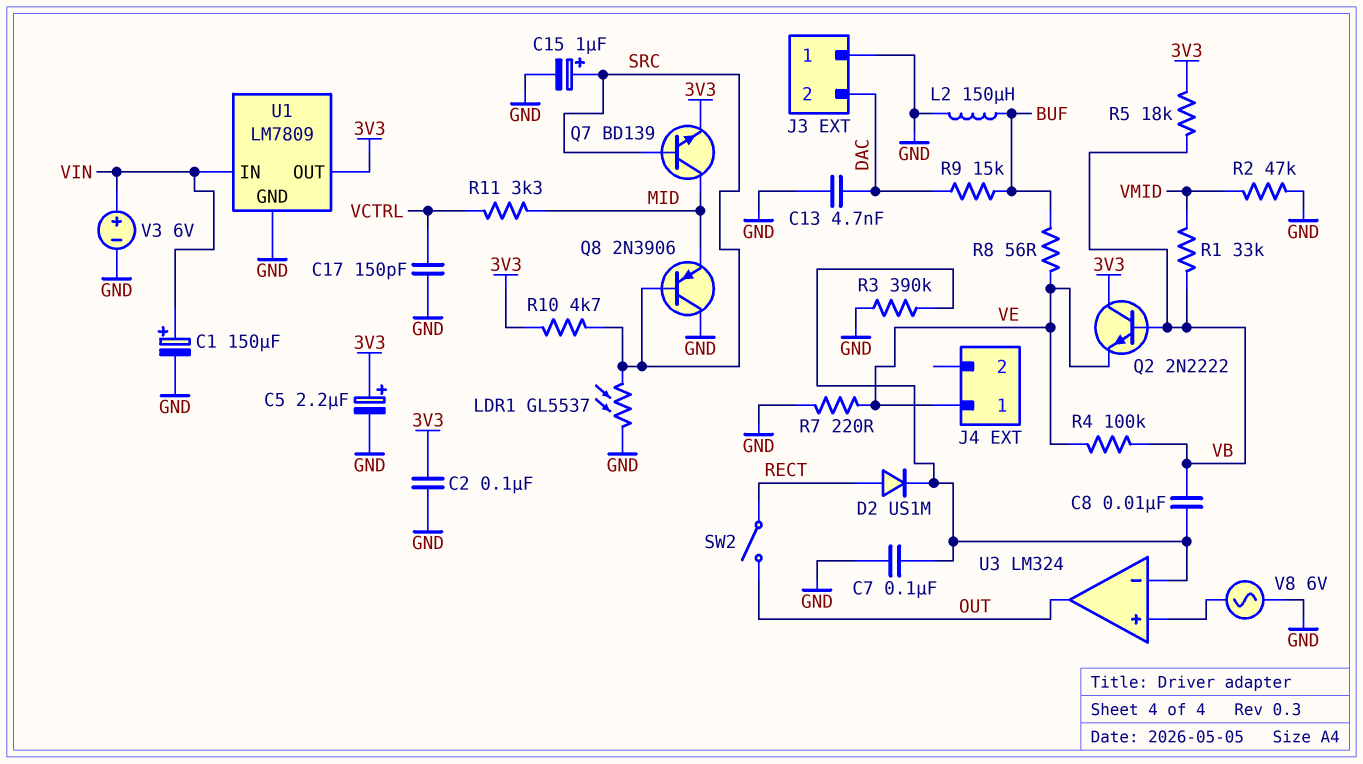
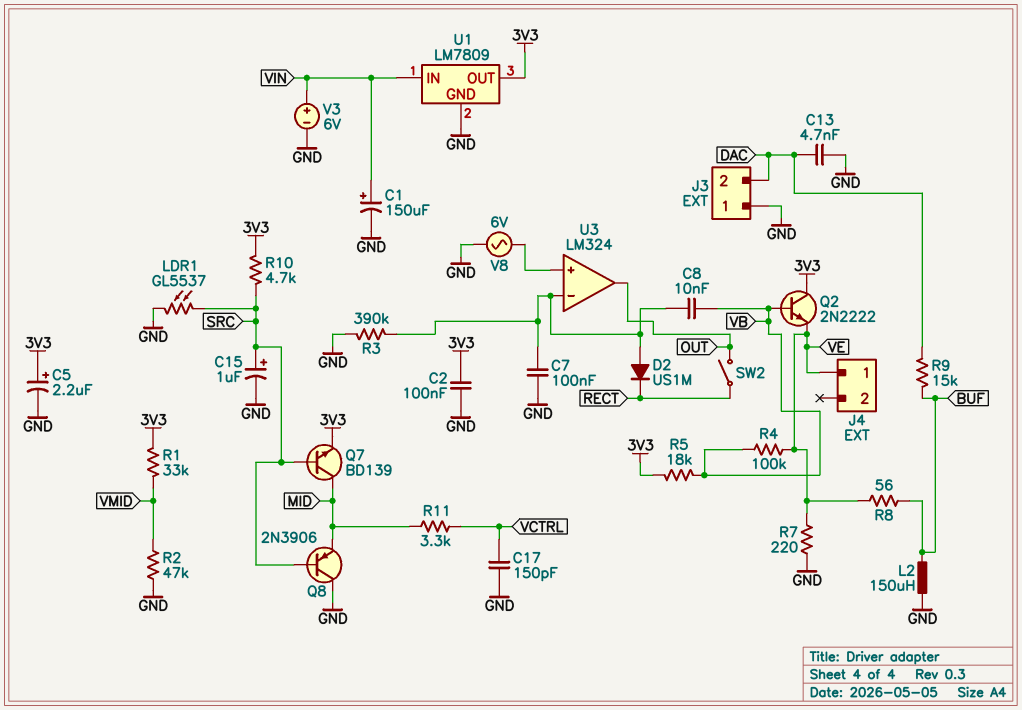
D2: diode US1M (A RECT, K U3/in-) -> diode US1M (A U3/in-, K RECT)
R1: 33k (VB, VMID) -> 33k (3V3, VMID)

